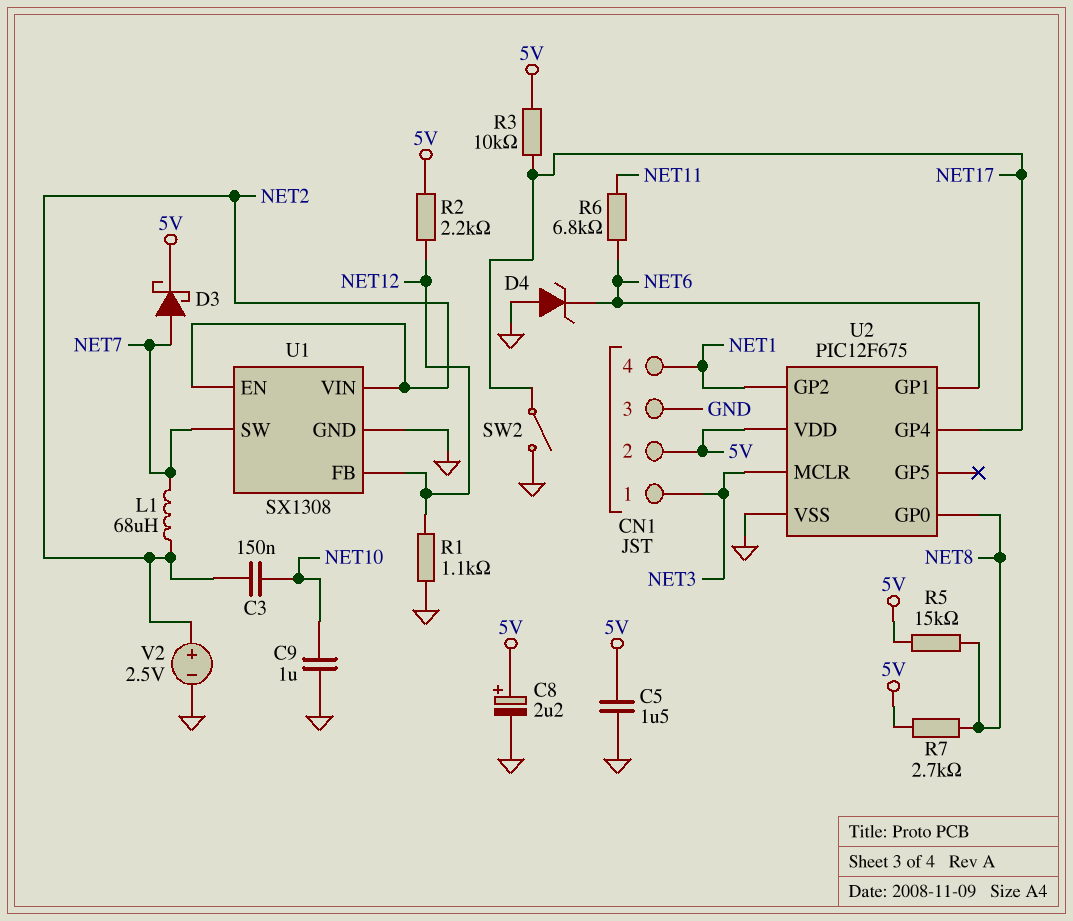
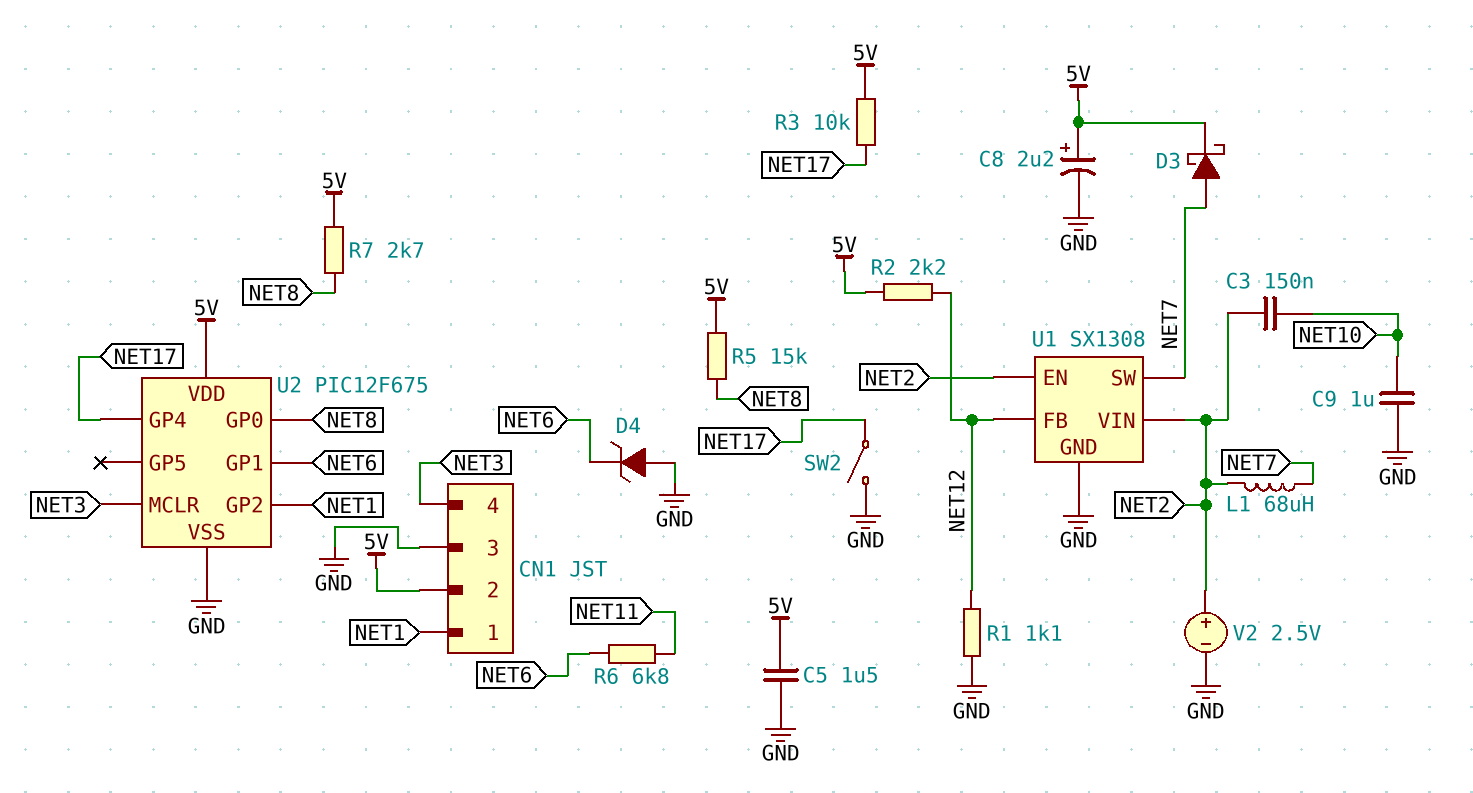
CN1 pin 1: NET3 -> NET1
CN1 pin 4: NET1 -> NET3

